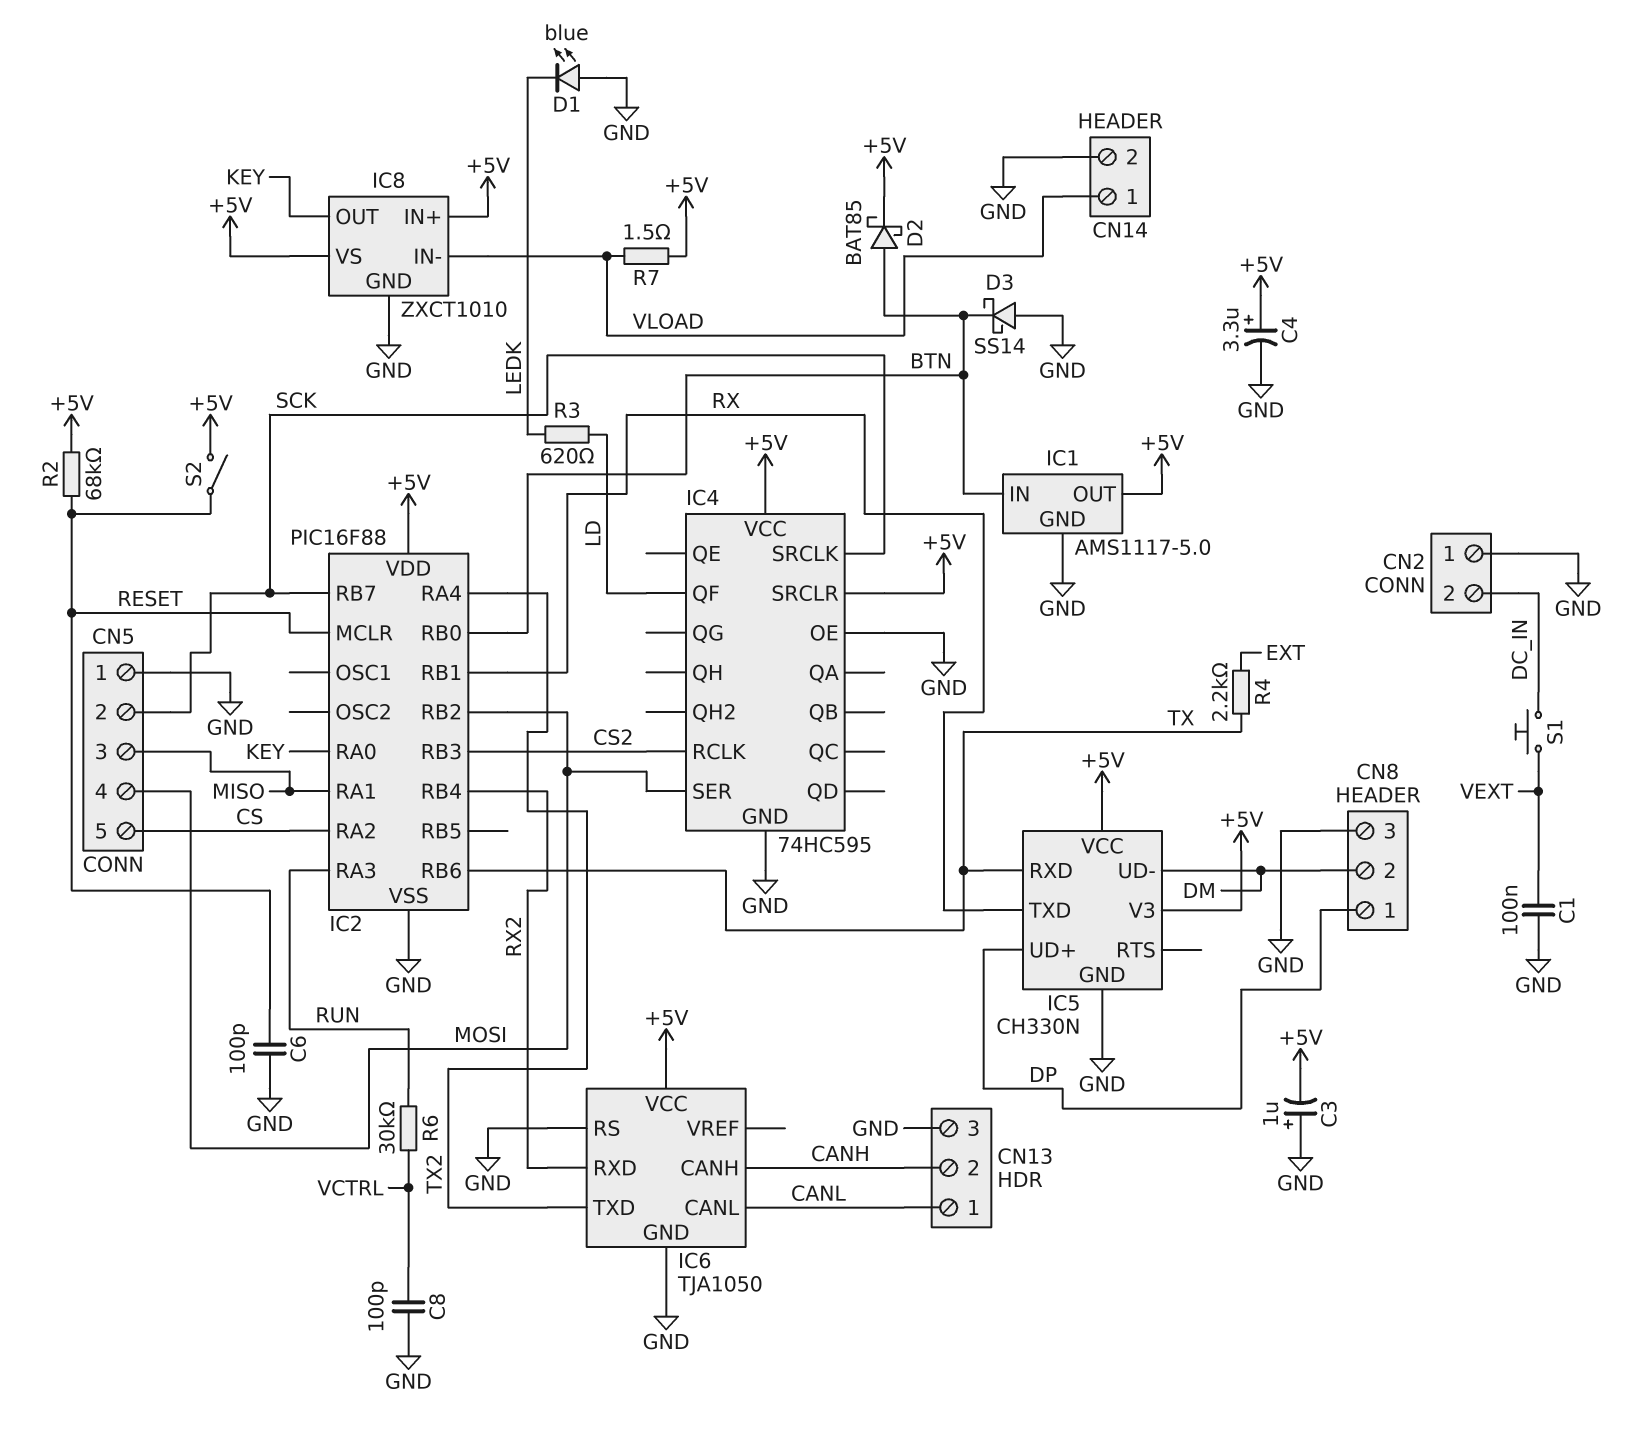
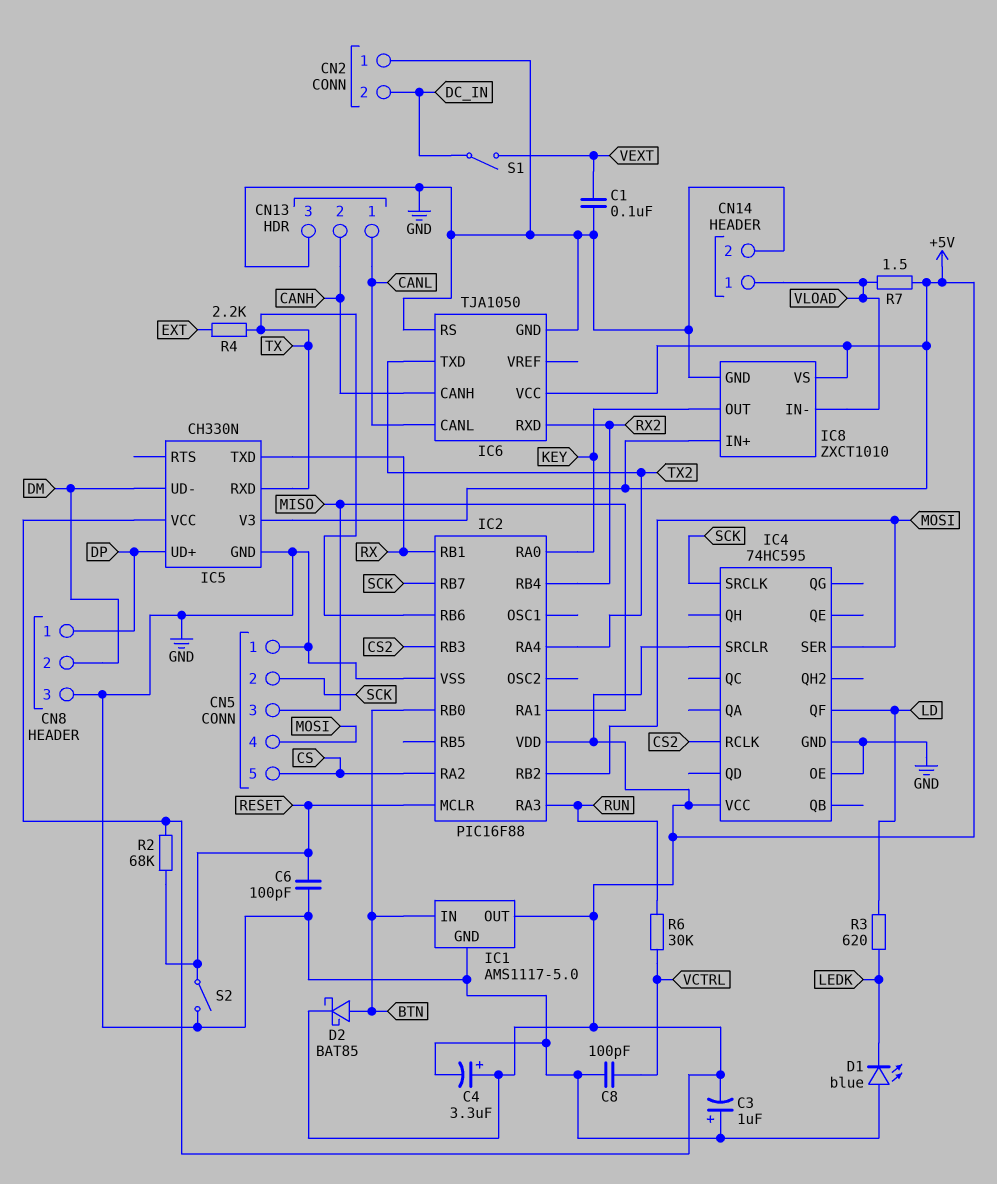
D3: schottky SS14 (A GND, K BTN) -> none
S1: button (DC_IN, VEXT) -> switch (DC_IN, VEXT)
S2: switch (+5V, RESET) -> switch (GND, RESET)

